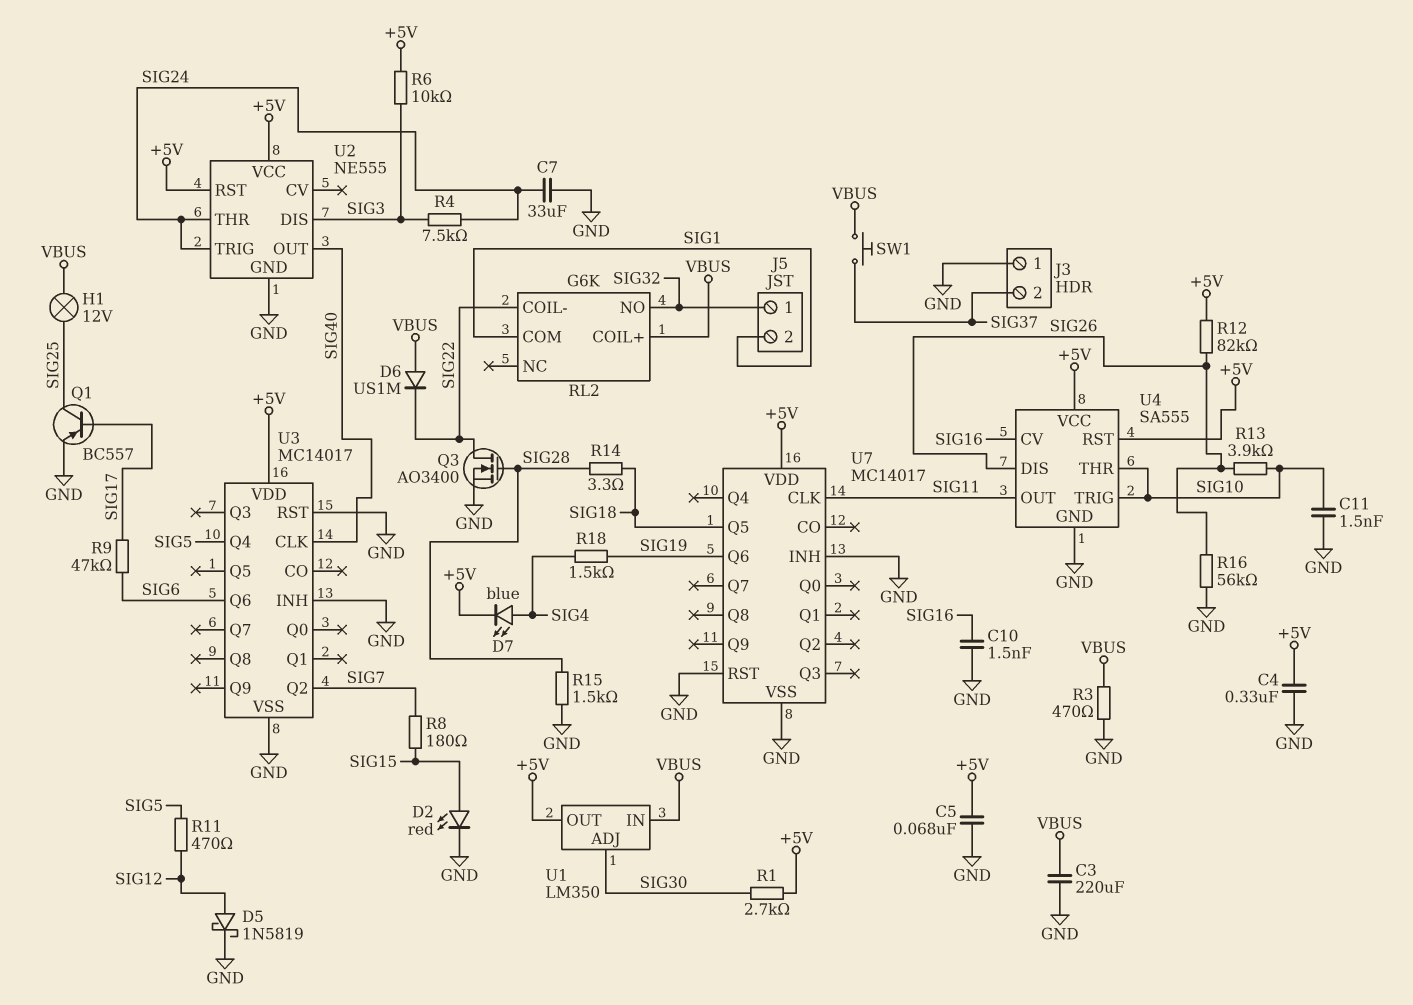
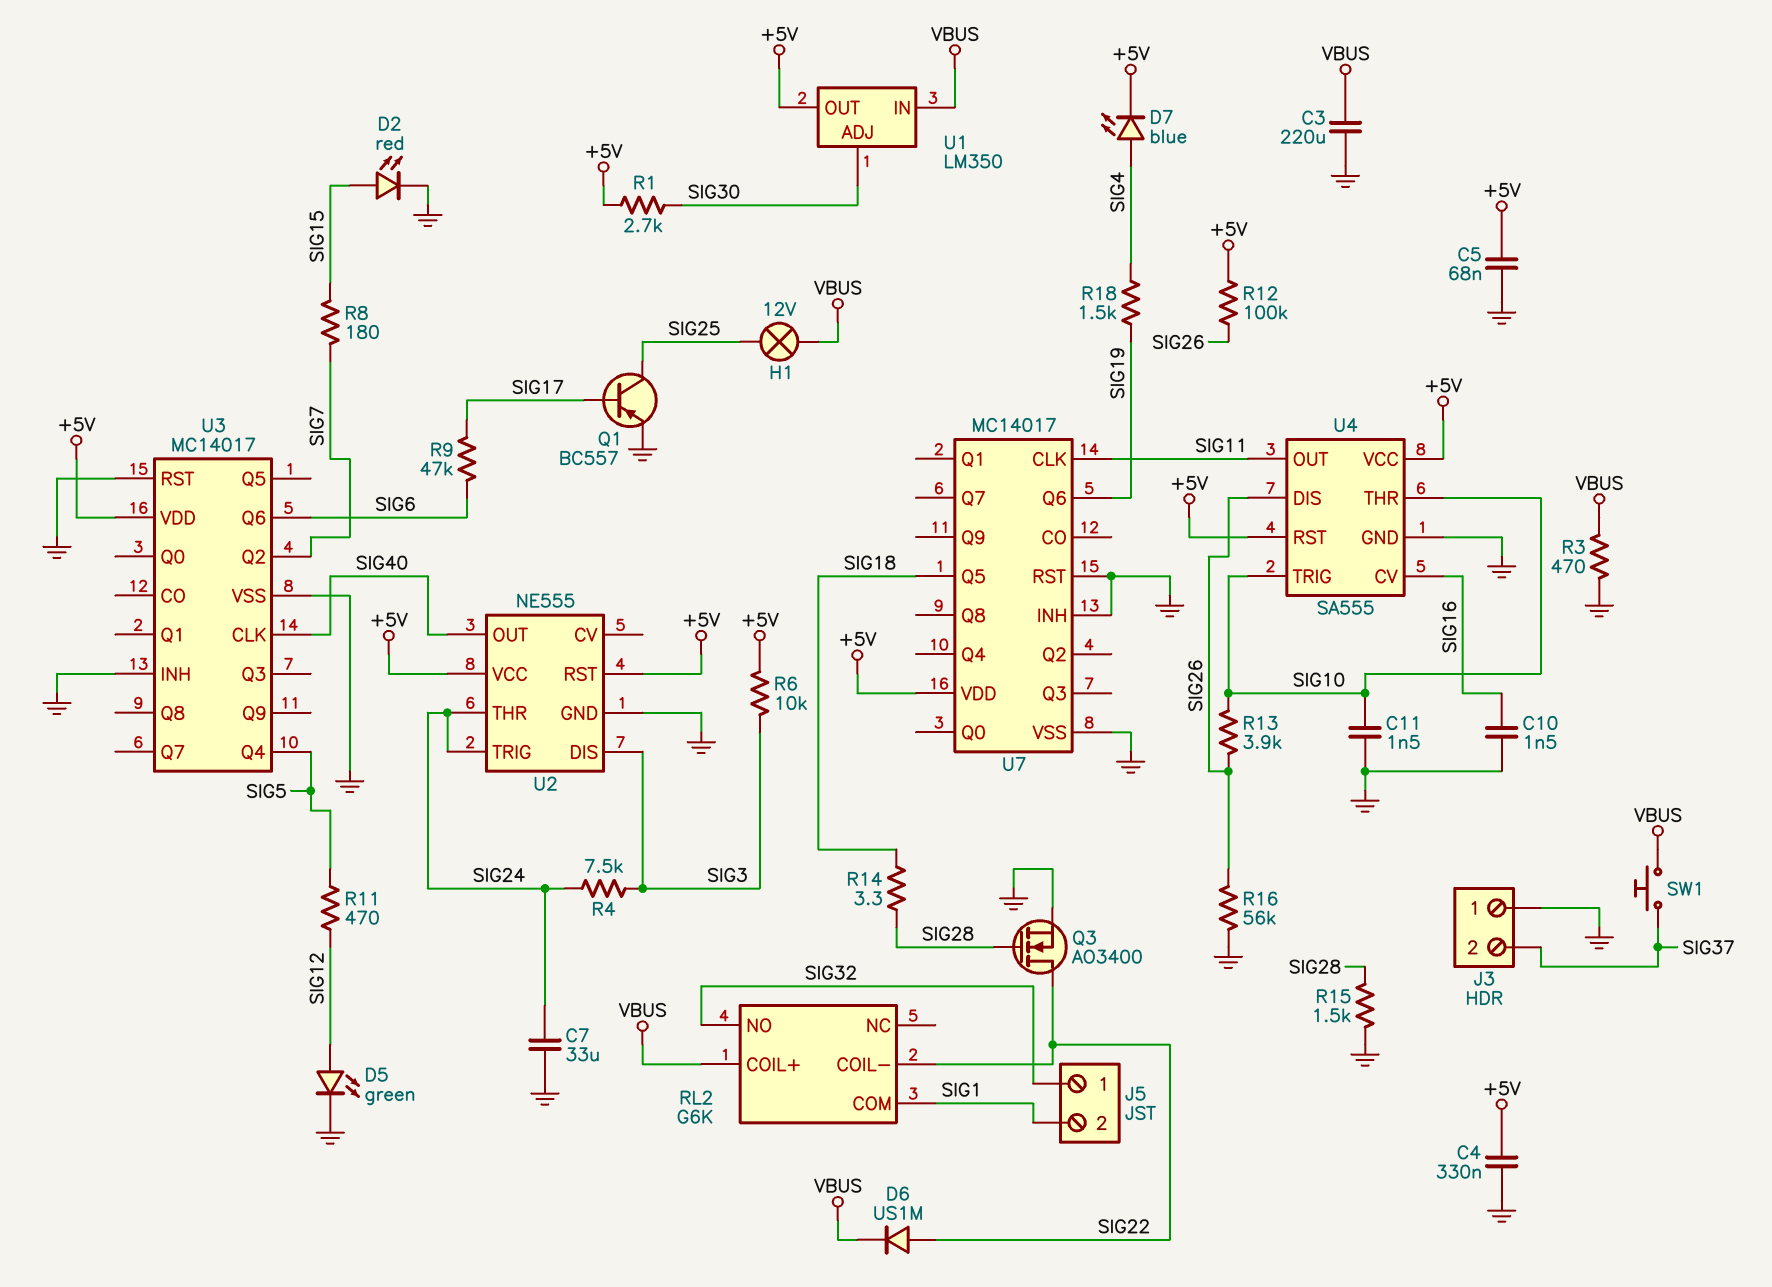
D5: schottky 1N5819 (A SIG12, K GND) -> LED green (A SIG12, K GND)
D6: diode US1M (A VBUS, K SIG22) -> diode US1M (A SIG22, K VBUS)
R12: 82k (+5V, SIG26) -> 100k (+5V, SIG26)

